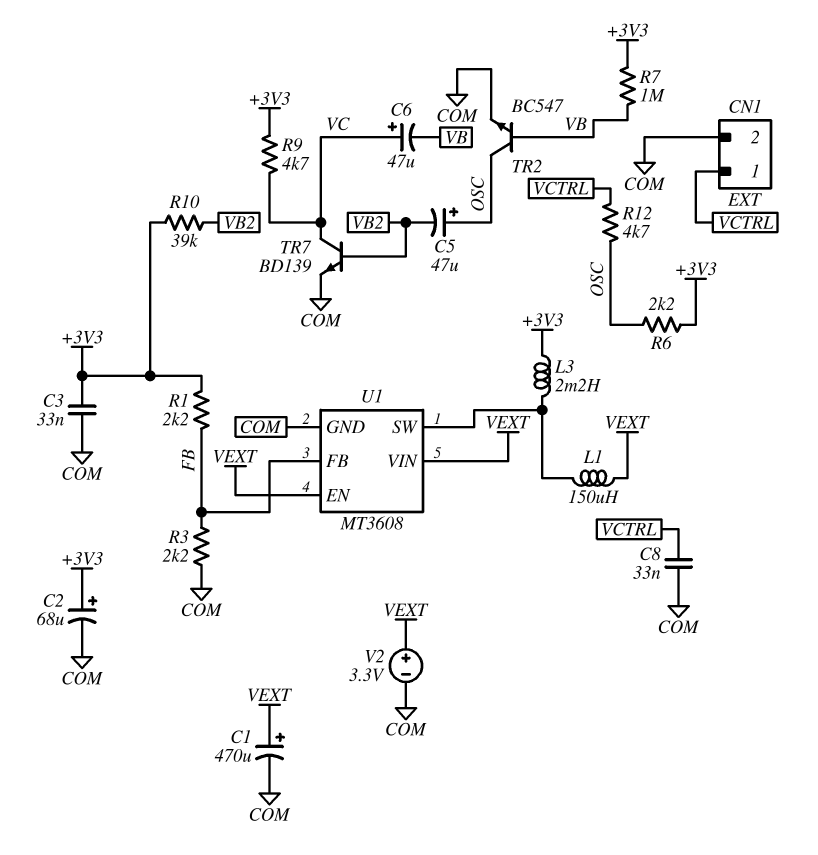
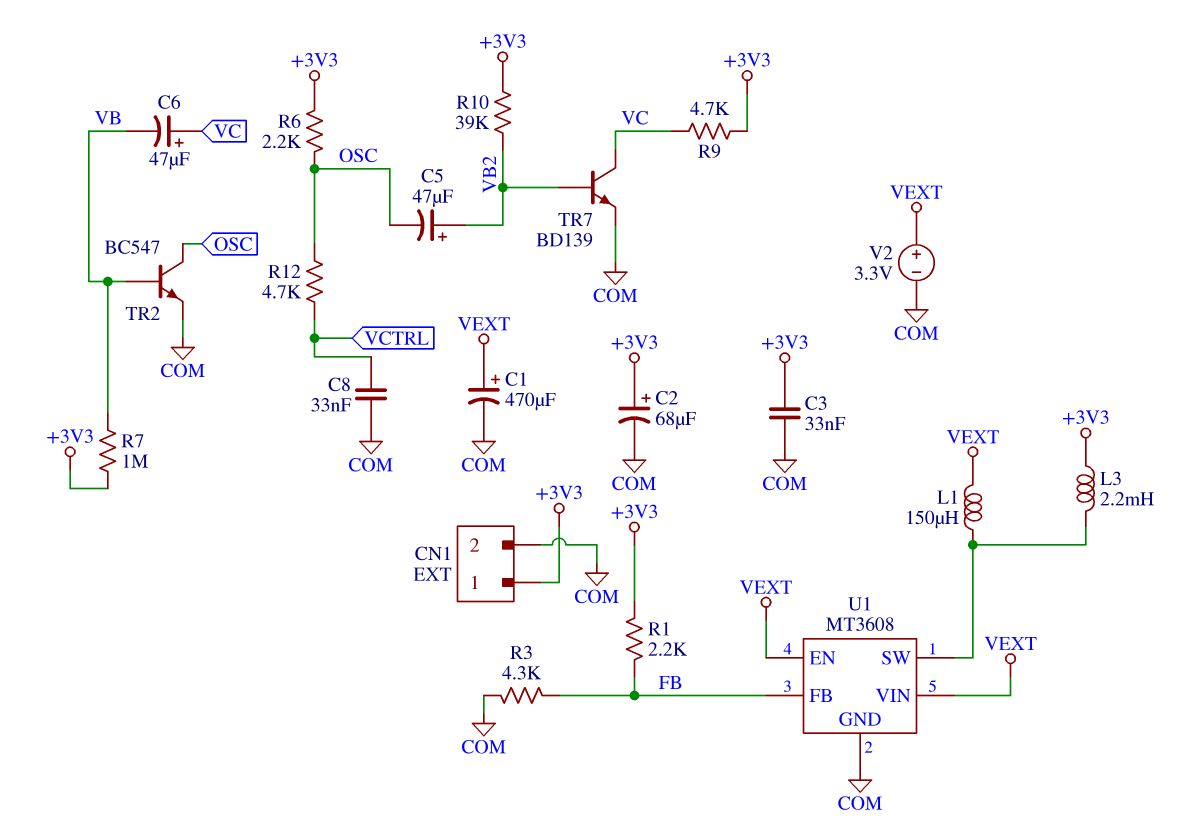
C5: 47uF (plus OSC, minus VB2) -> 47uF (plus VB2, minus OSC)
CN1 pin 1: VCTRL -> +3V3
R3: 2.2k (COM, FB) -> 4.3k (COM, FB)

